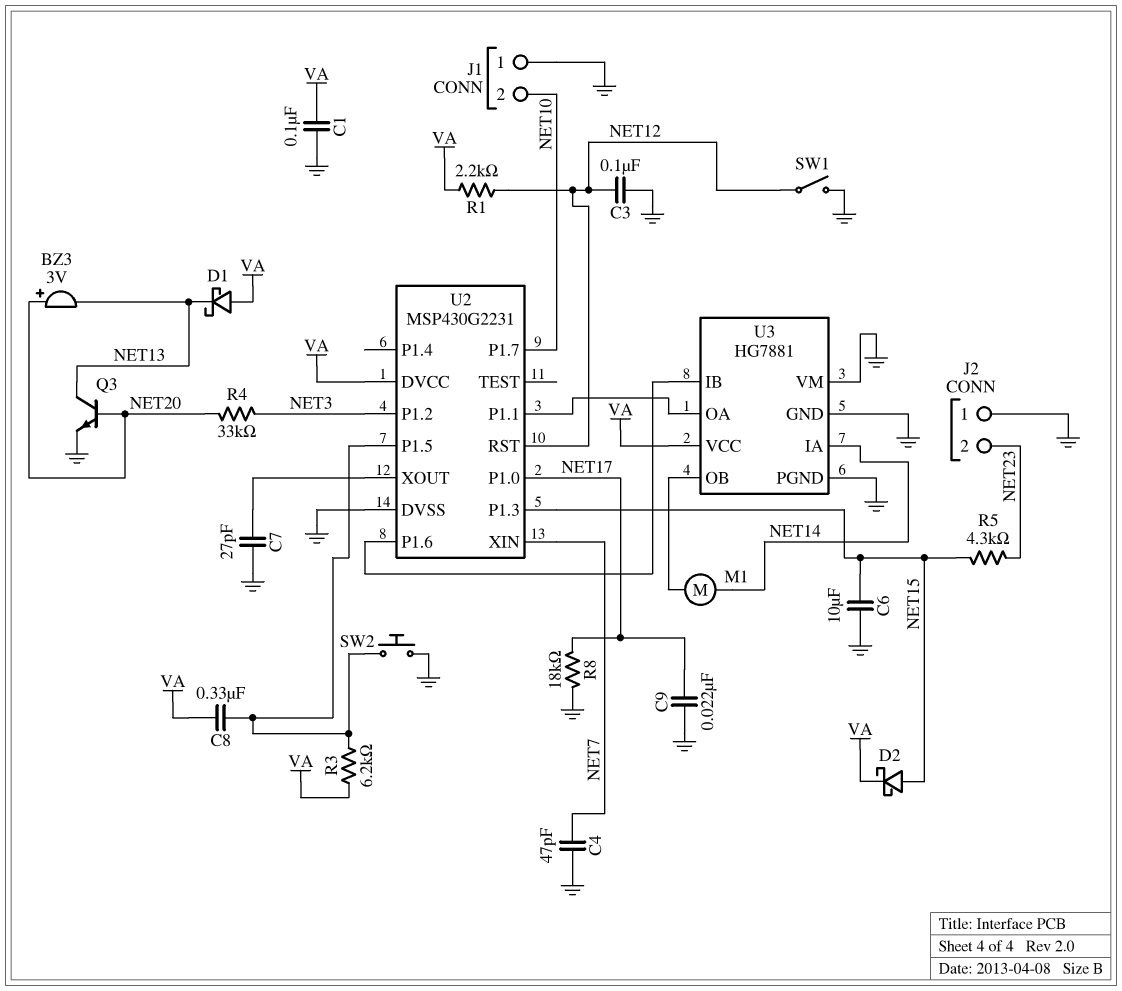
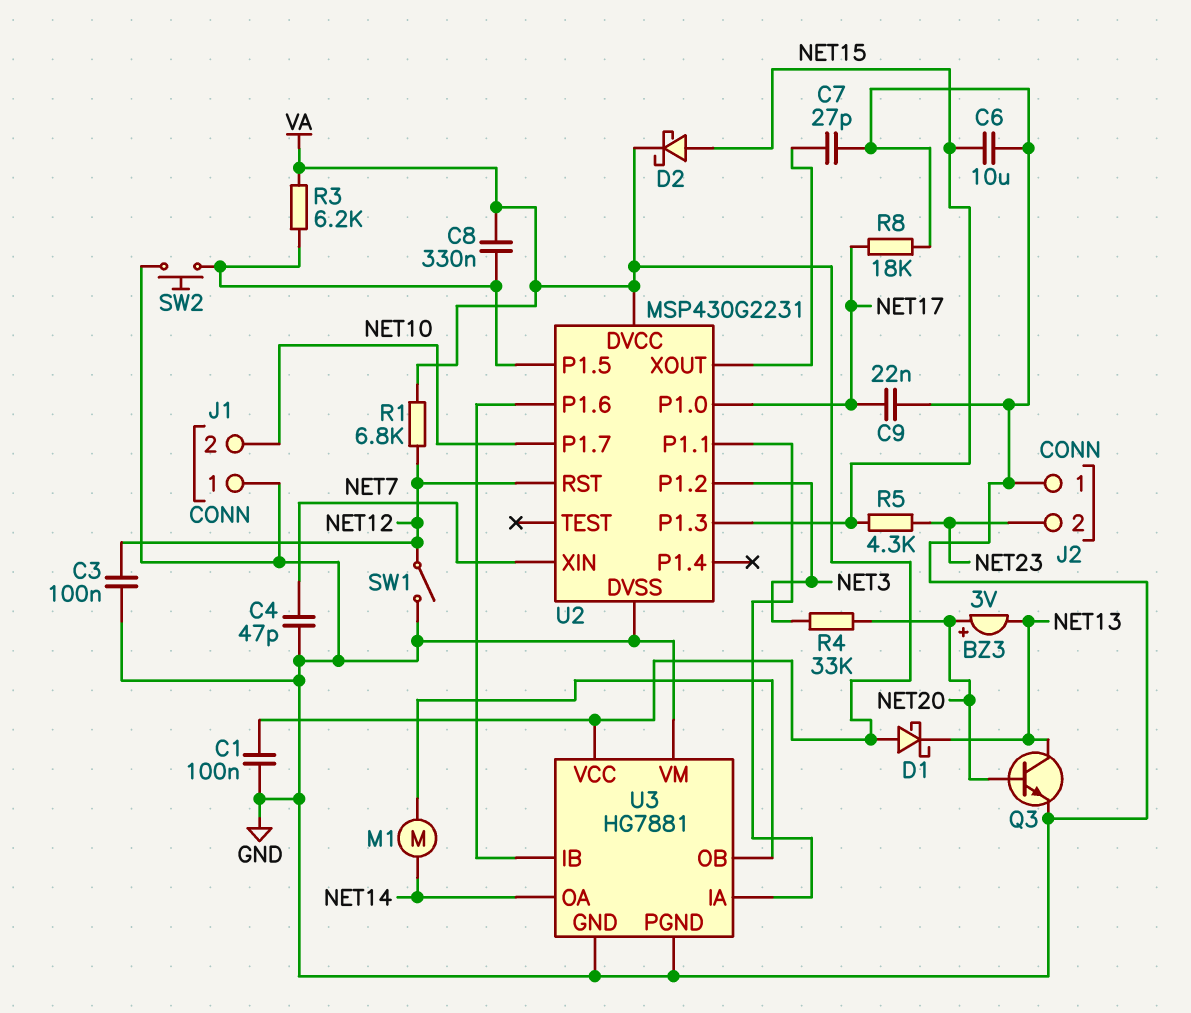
R1: 2.2k (NET12, VA) -> 6.8k (NET12, VA)
U3 pin IA: NET14 -> U2/P1.1
U3 pin OA: U2/P1.1 -> NET14

